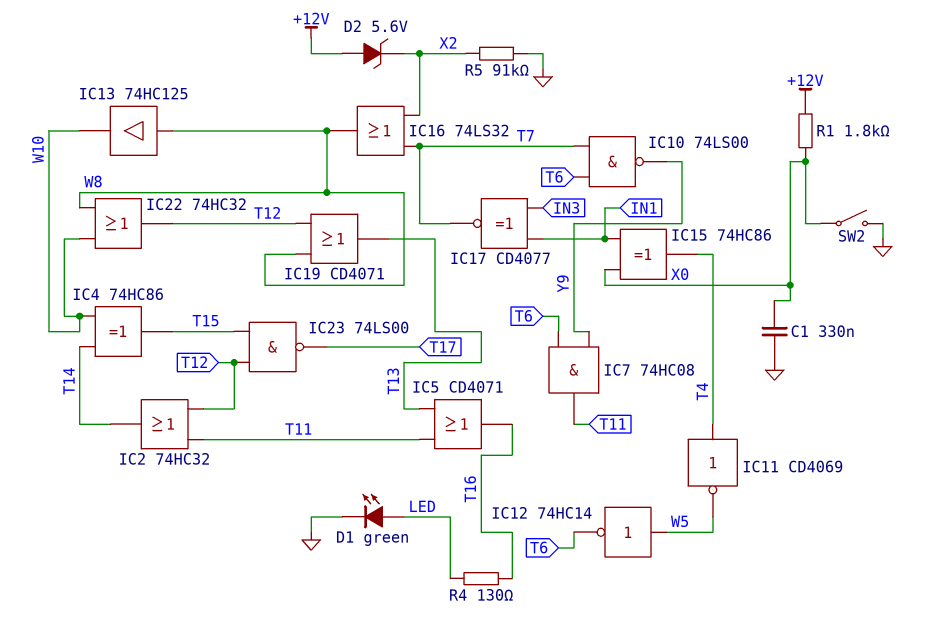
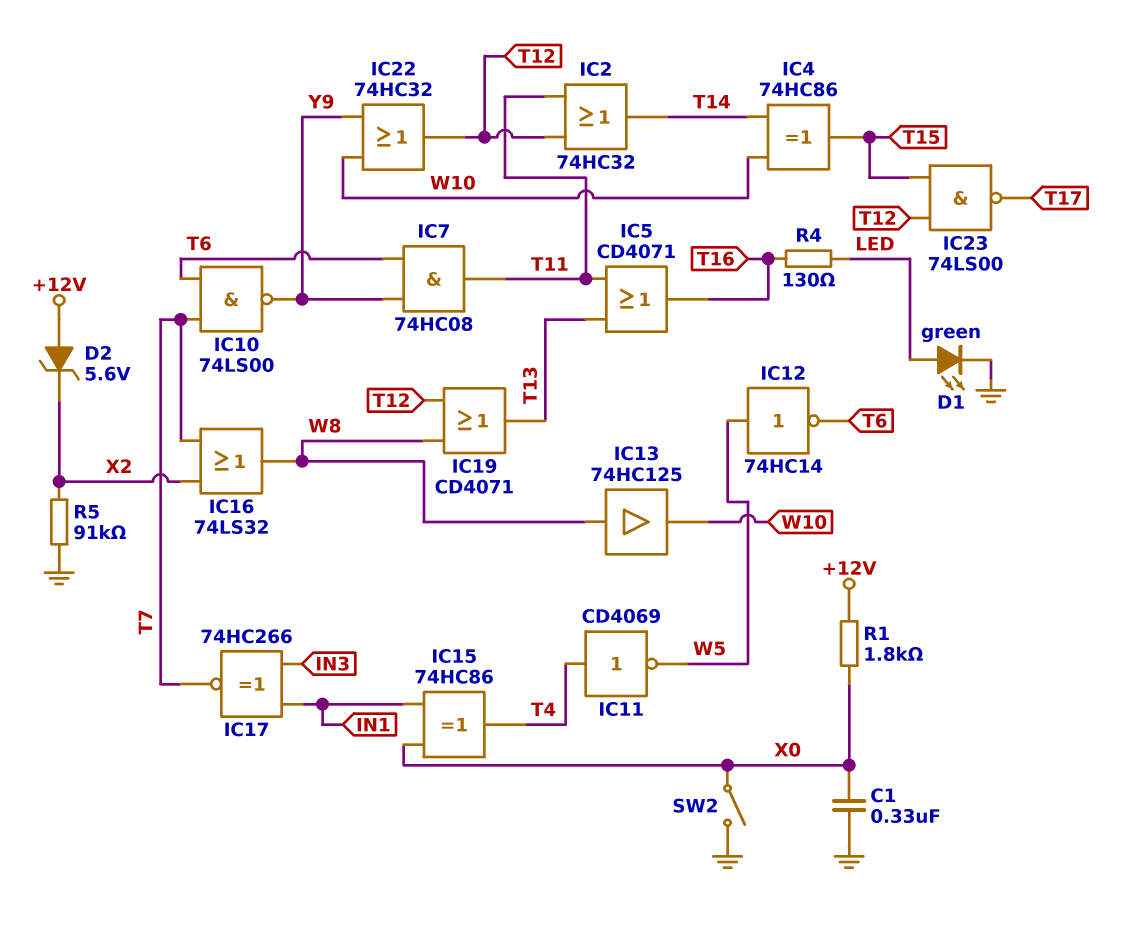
IC17: XNOR CD4077 (in IN1, in IN3, out T7) -> XNOR 74HC266 (in IN1, in IN3, out T7)
IC22: OR 74HC32 (in W8, in W10, out T12) -> OR 74HC32 (in W10, in Y9, out T12)

